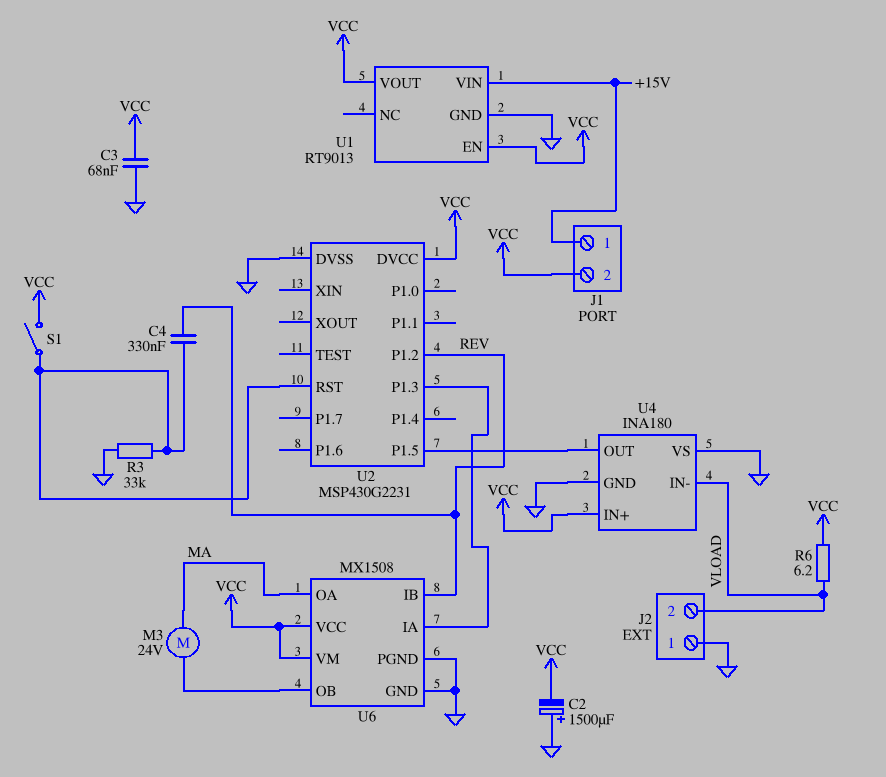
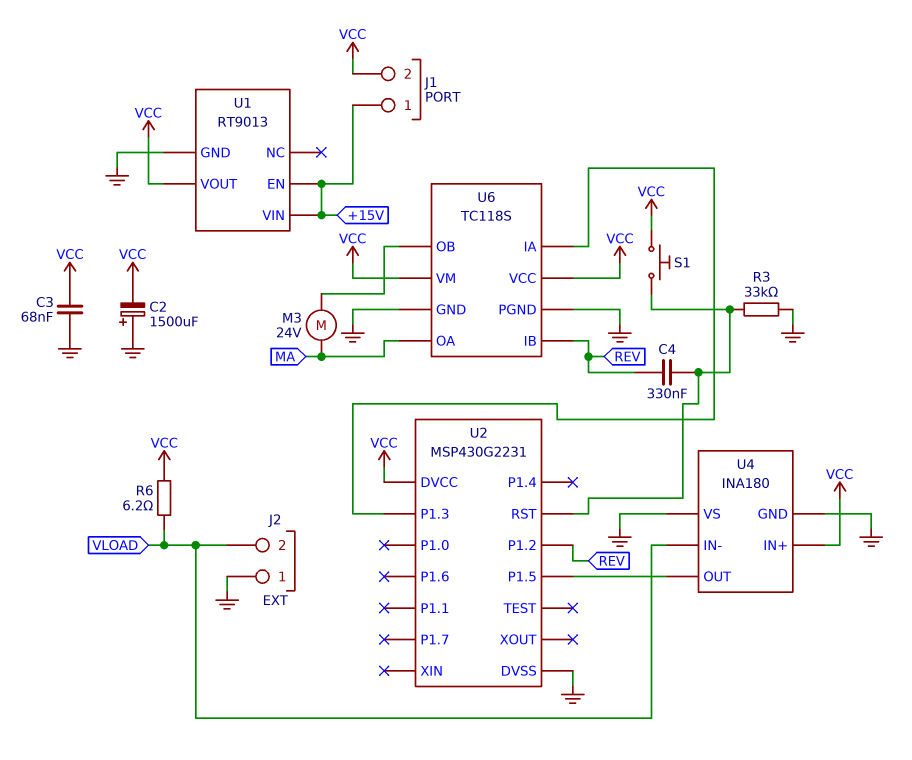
S1: switch (U2/RST, VCC) -> button (U2/RST, VCC)
U1 pin EN: VCC -> +15V
U6: MX1508 -> TC118S

